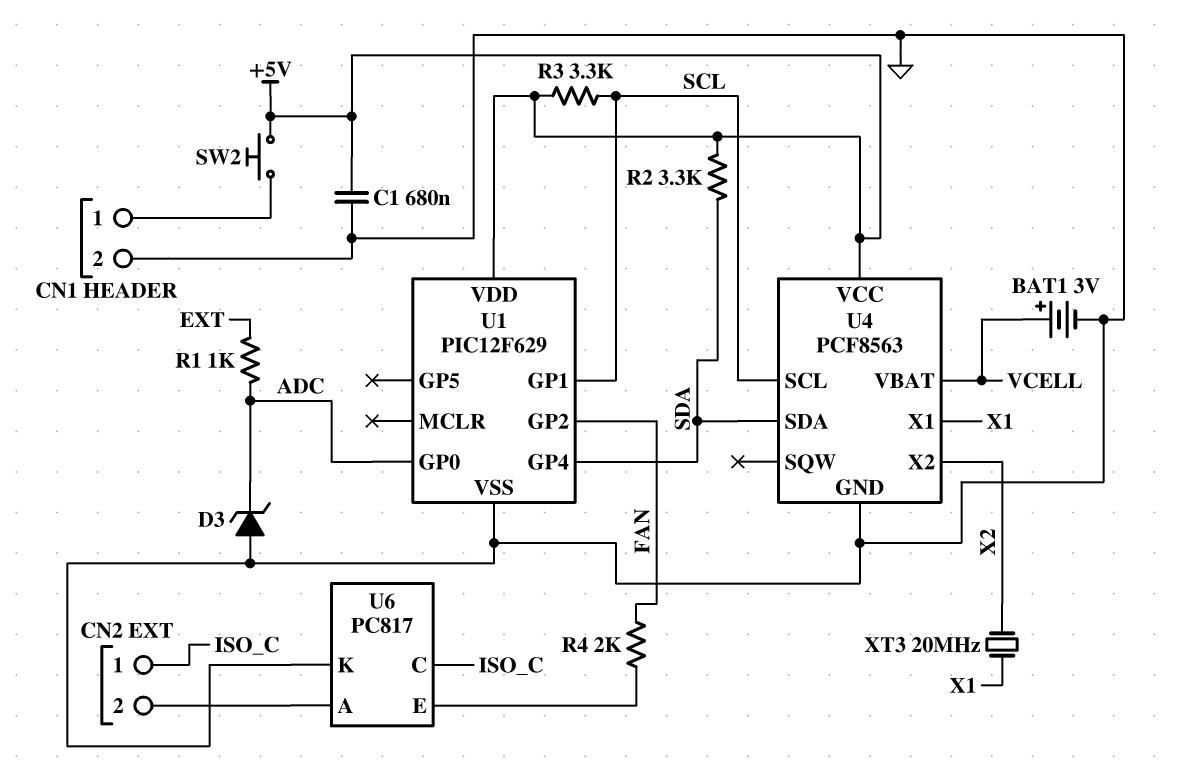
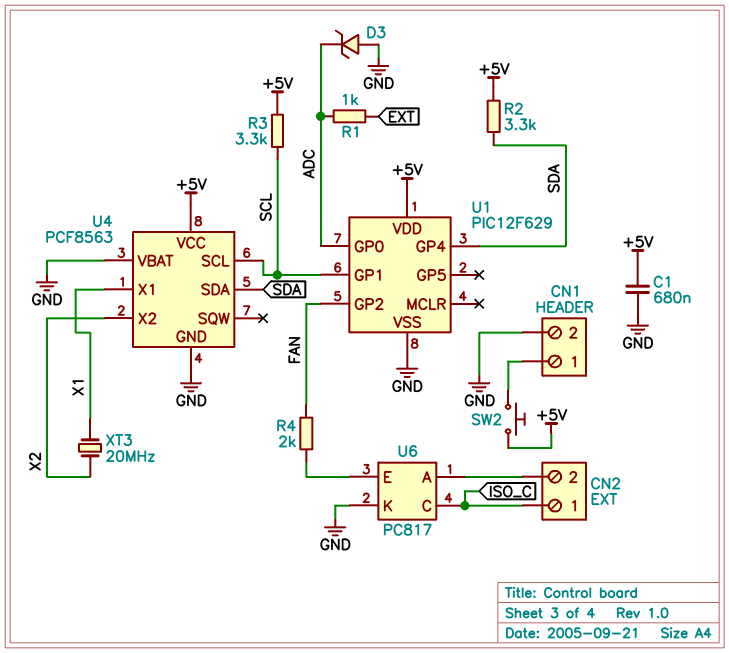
BAT1: 3V (plus VCELL, minus GND) -> none
U4 pin VBAT: VCELL -> GND

